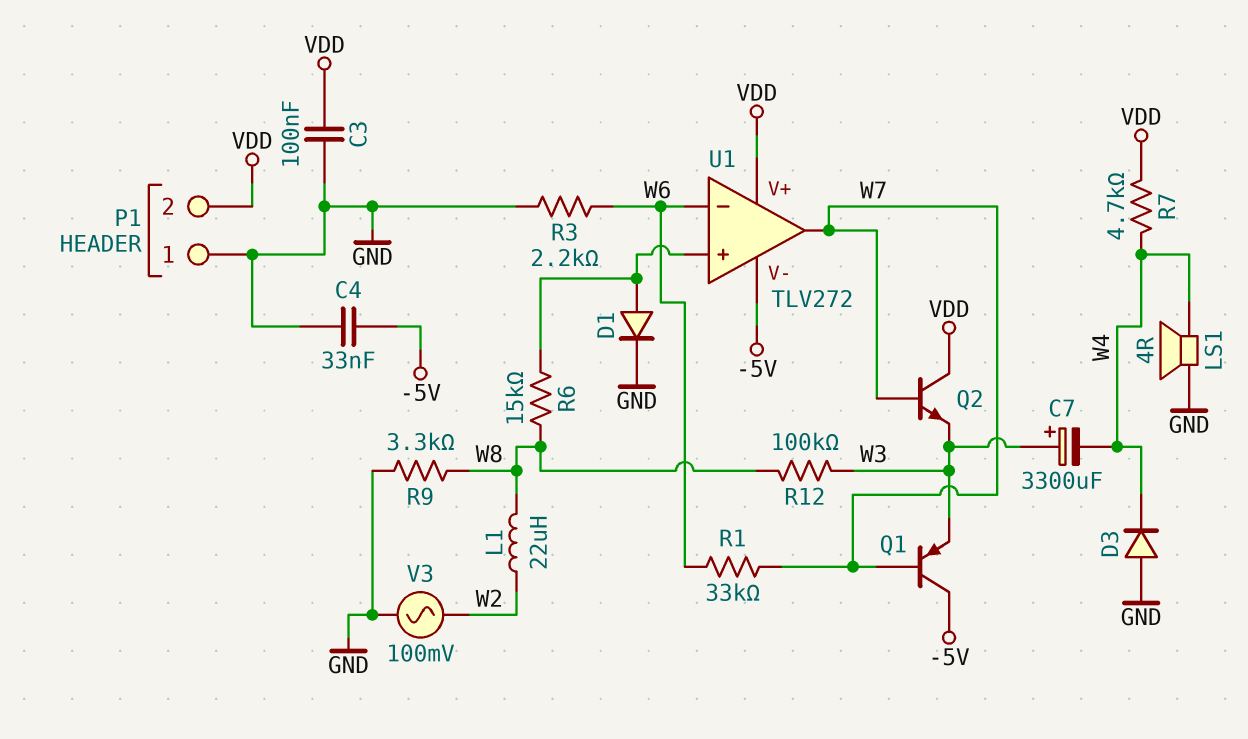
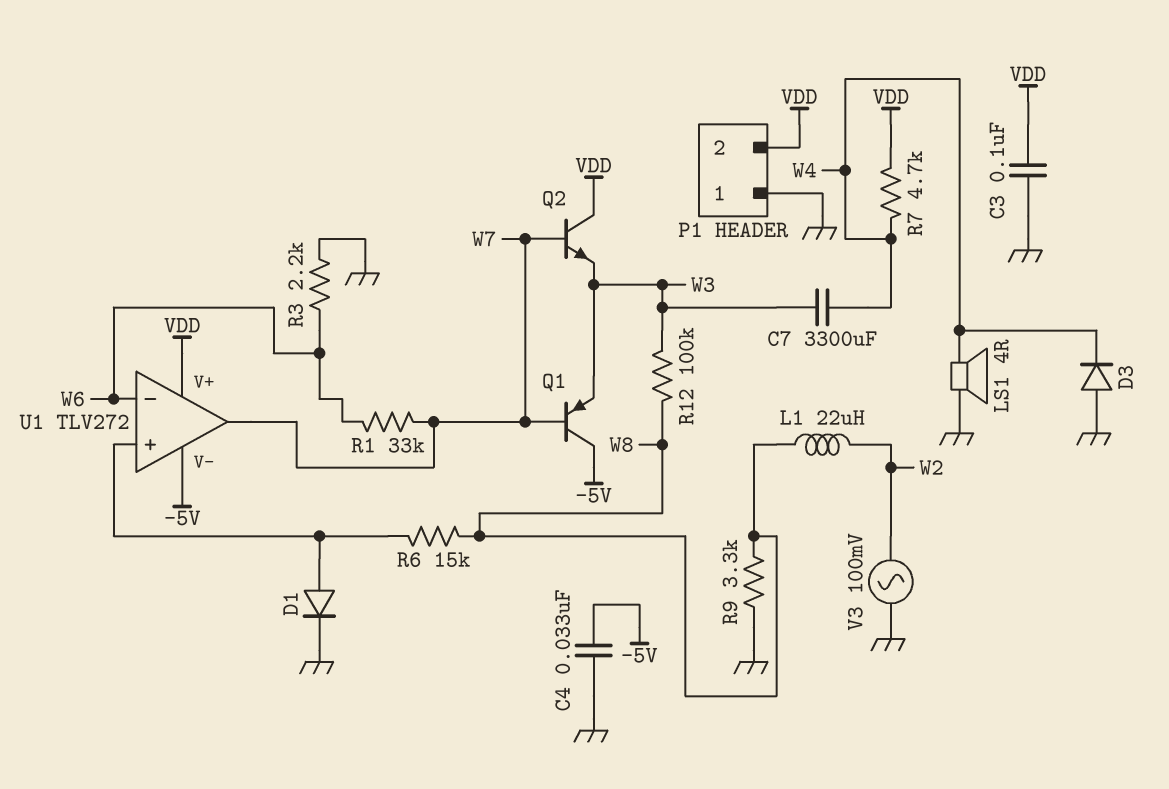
C7: 3300uF (plus W3, minus W4) -> 3300uF (W3, W4)

